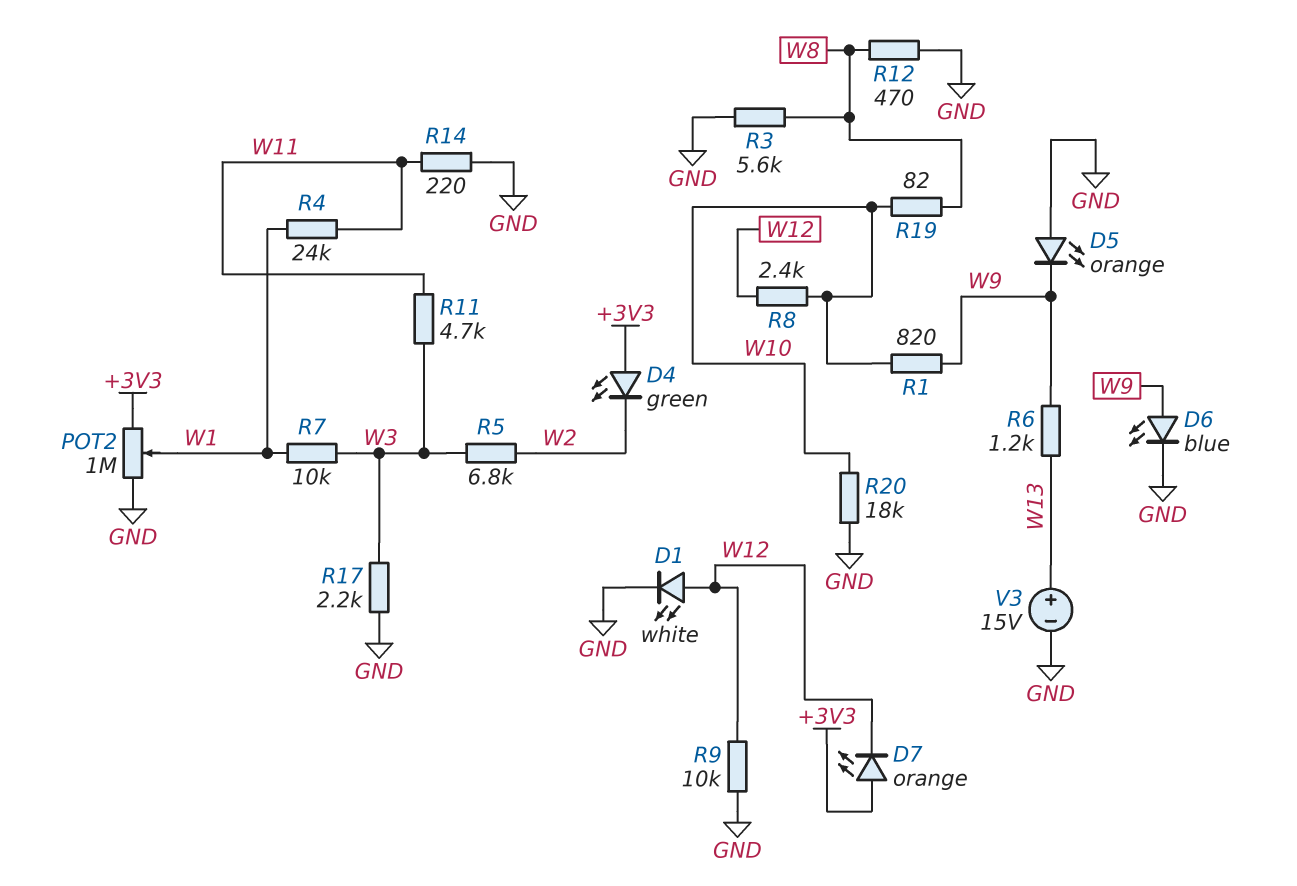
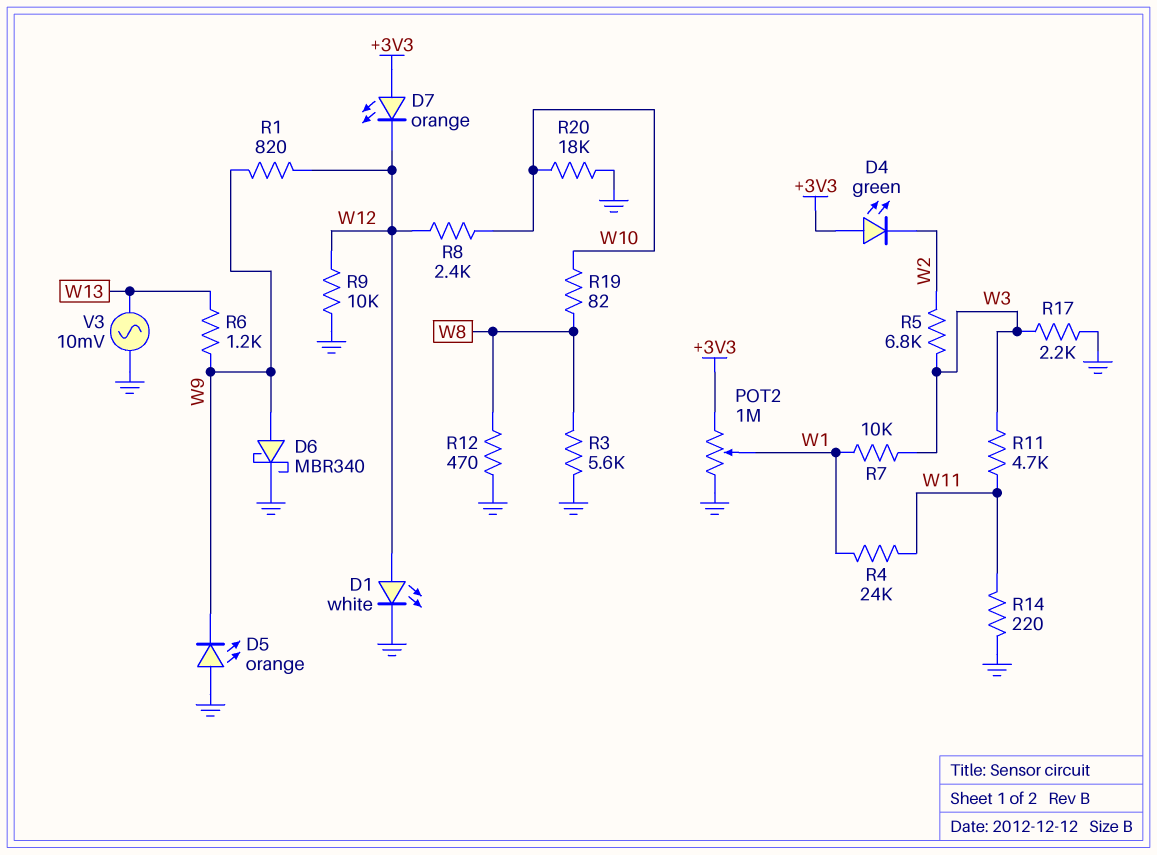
D6: LED blue (A W9, K GND) -> schottky MBR340 (A W9, K GND)
R1: 820 (W9, W10) -> 820 (W9, W12)
V3: 15V (plus W13, minus GND) -> AC 10mV (GND, W13)

